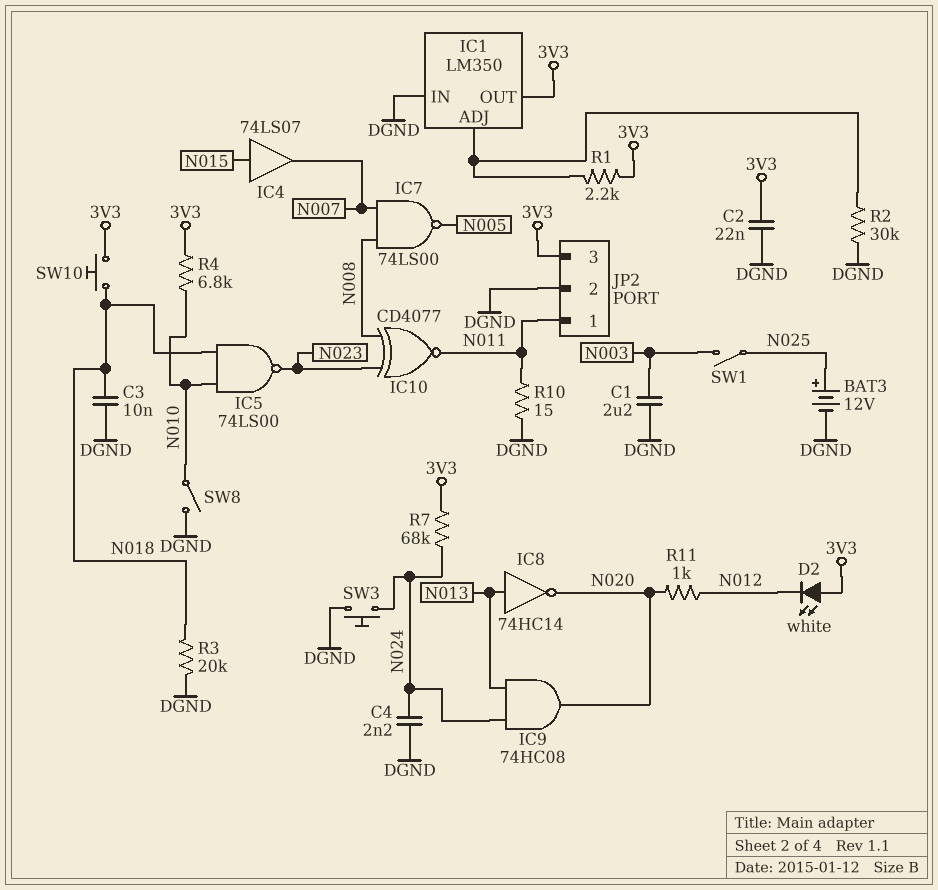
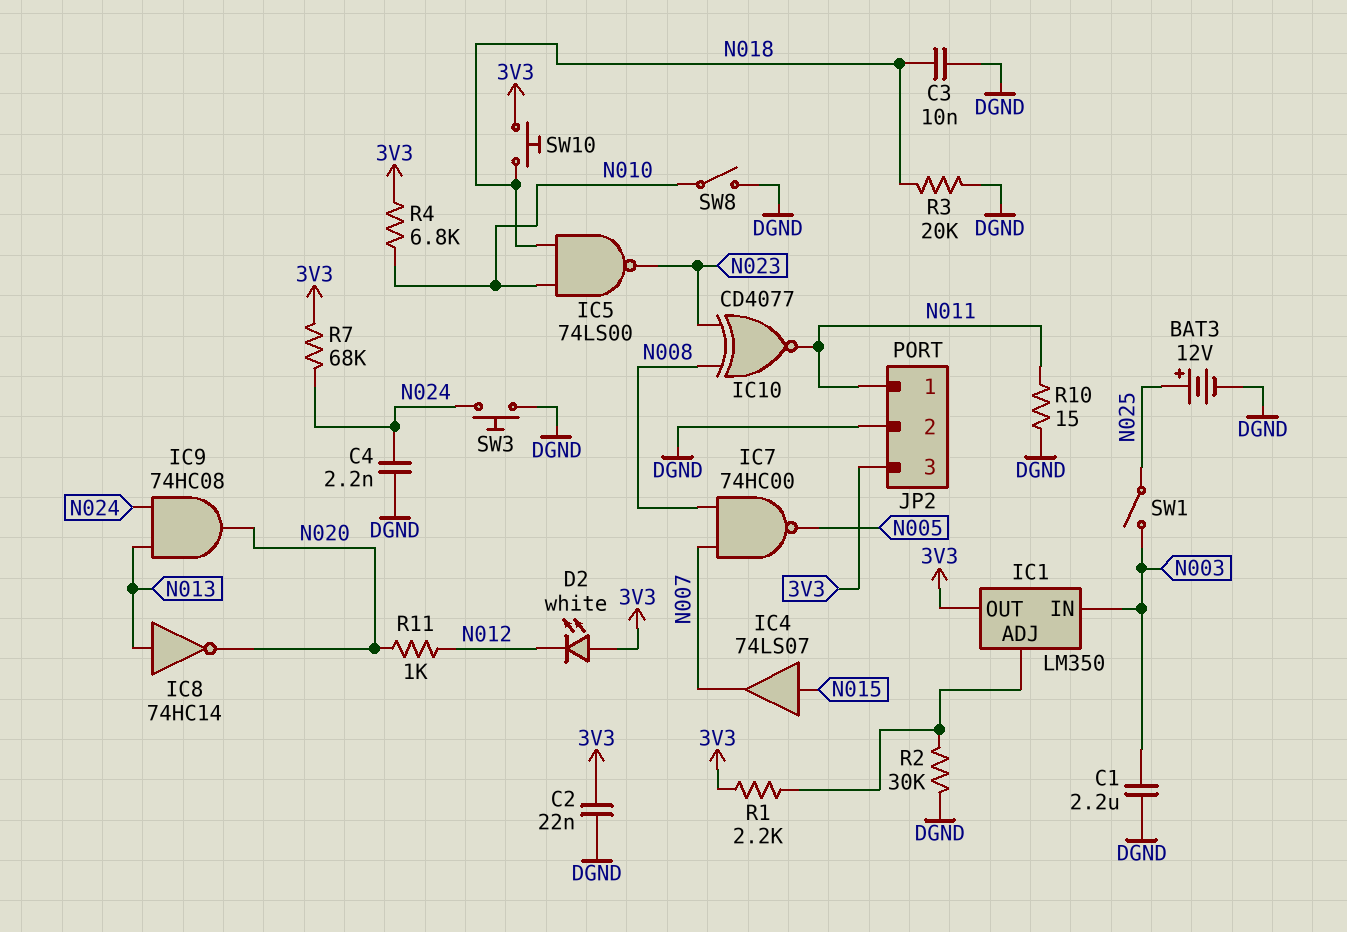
IC1 pin IN: DGND -> N003
IC7: NAND 74LS00 (in N007, in N008, out N005) -> NAND 74HC00 (in N007, in N008, out N005)

